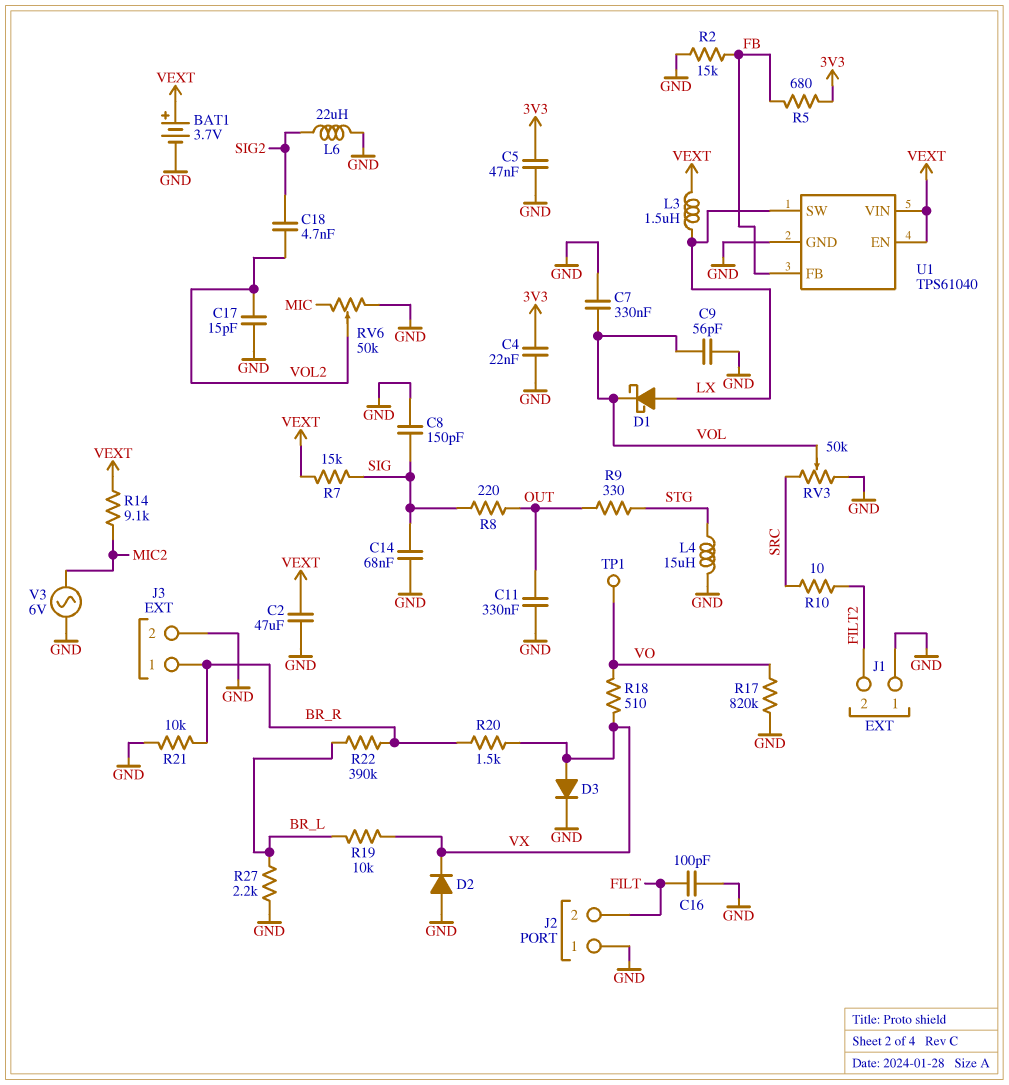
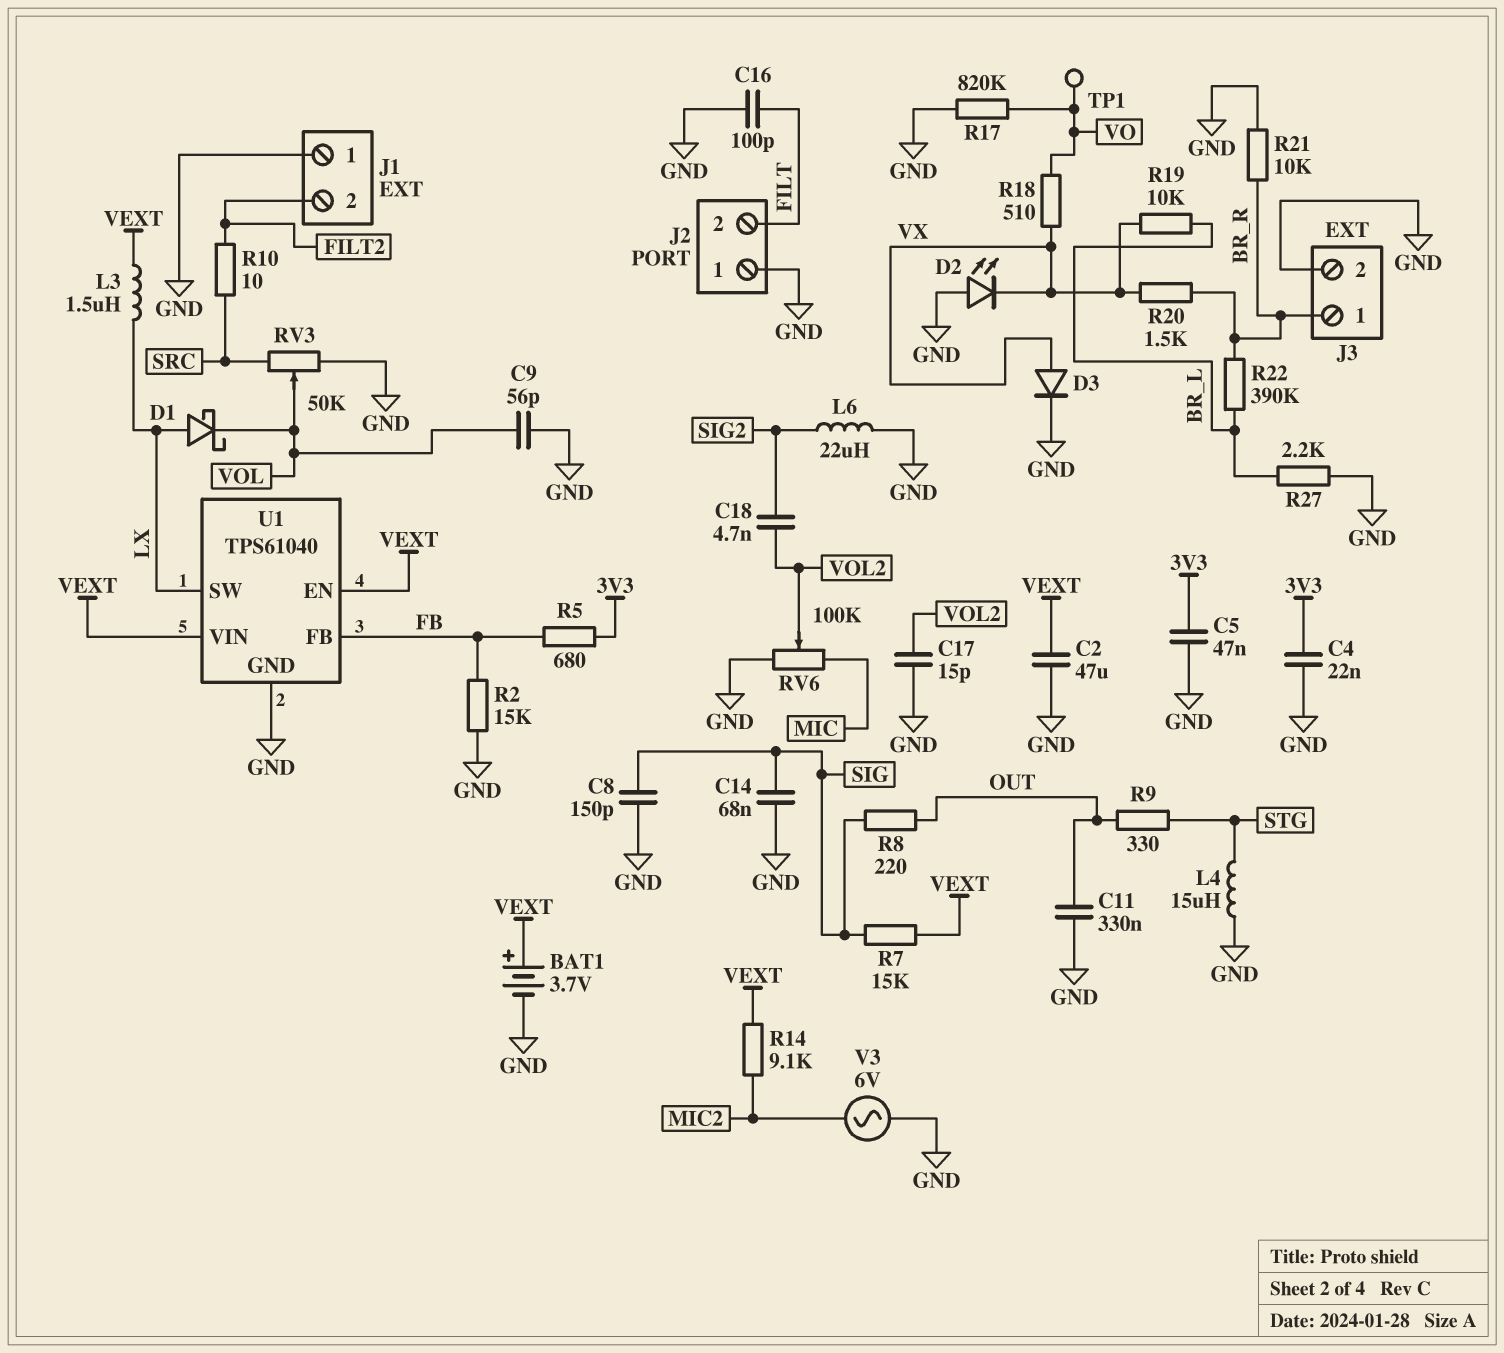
C7: 330nF (GND, VOL) -> none
D2: diode (A GND, K VX) -> LED (A GND, K VX)
RV6: 50k (GND, MIC, wiper VOL2) -> 100k (GND, MIC, wiper VOL2)

